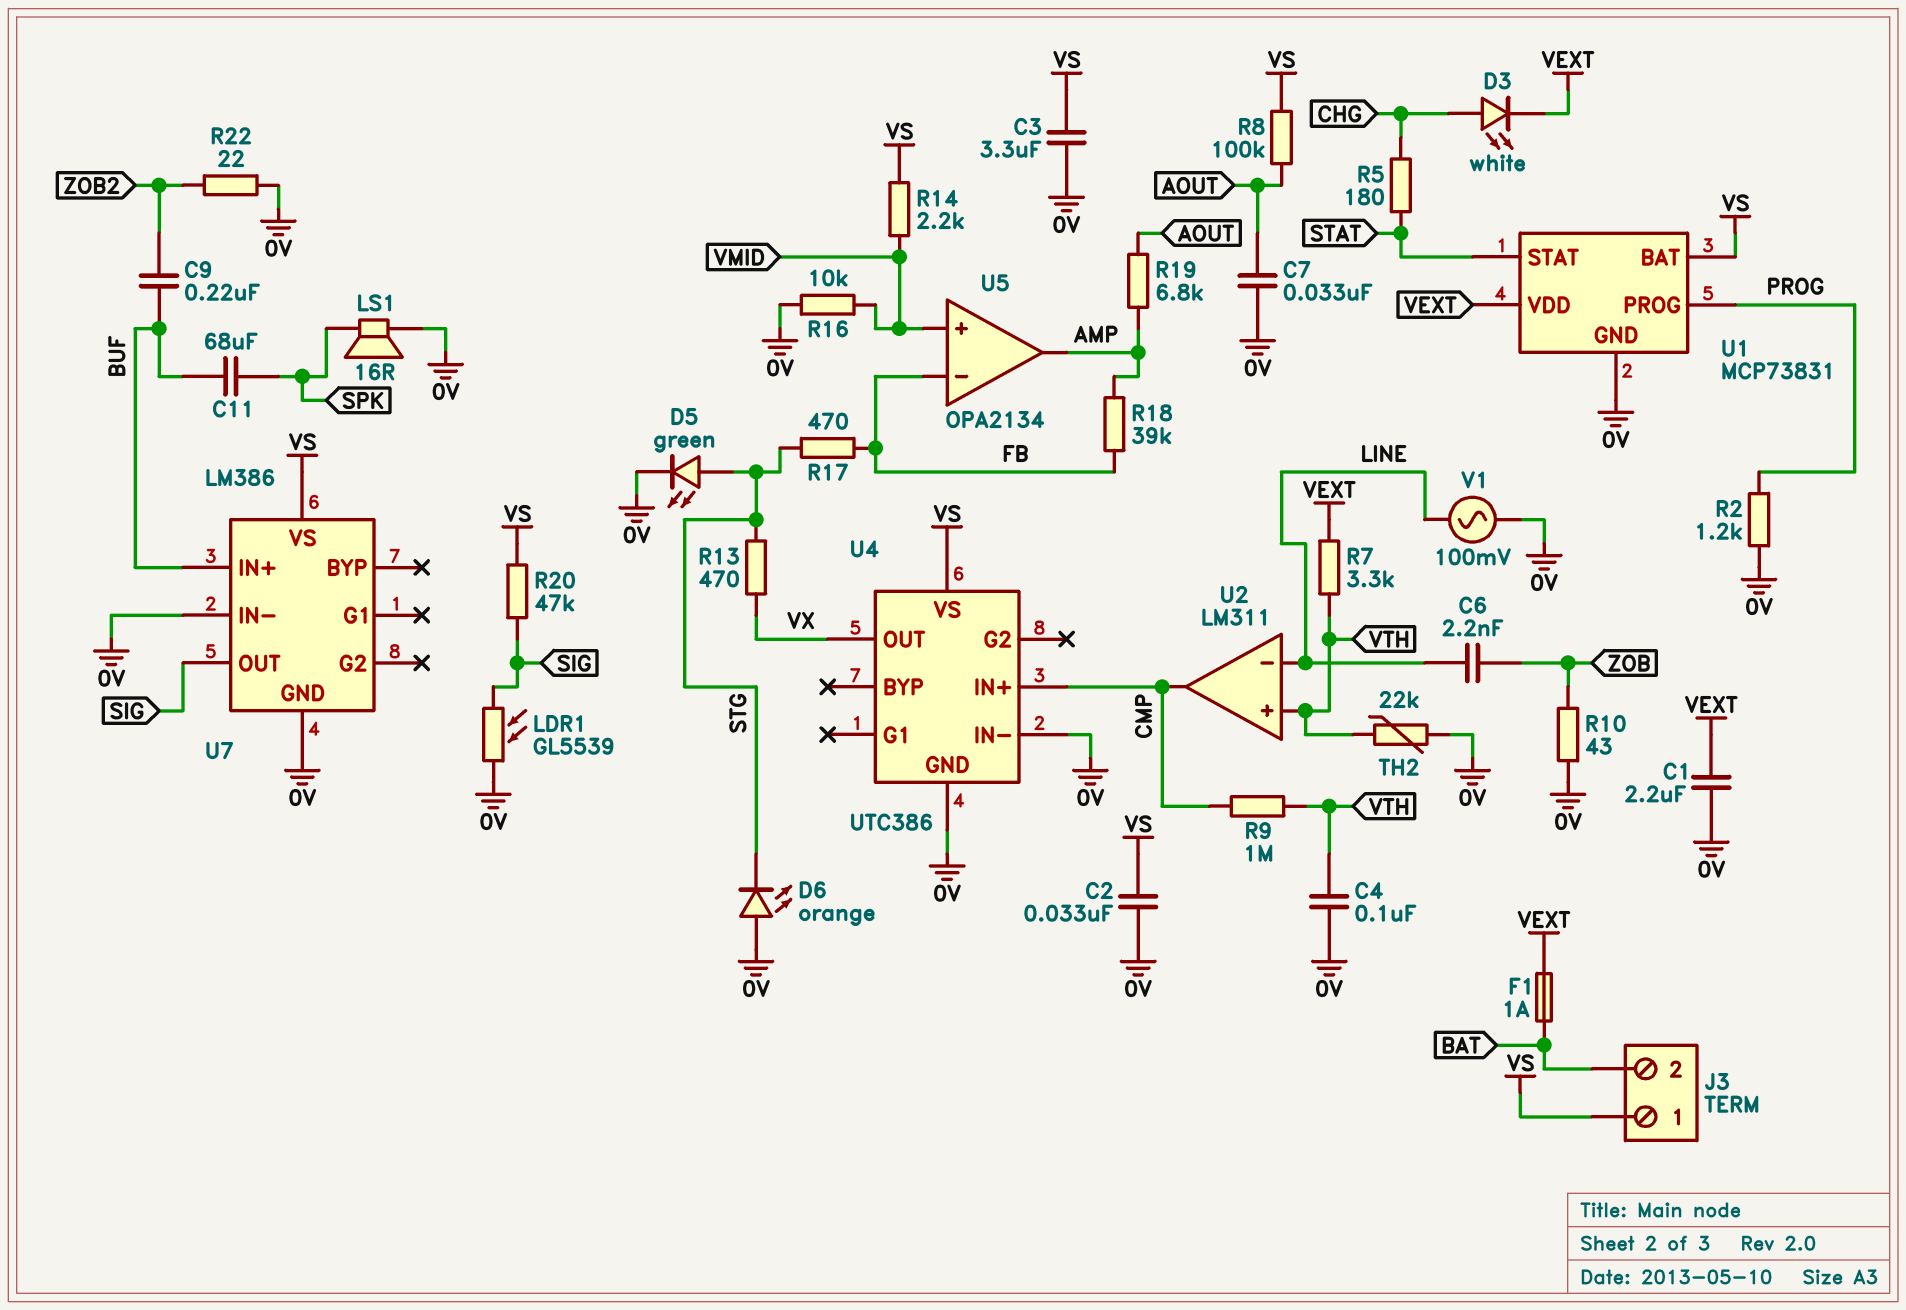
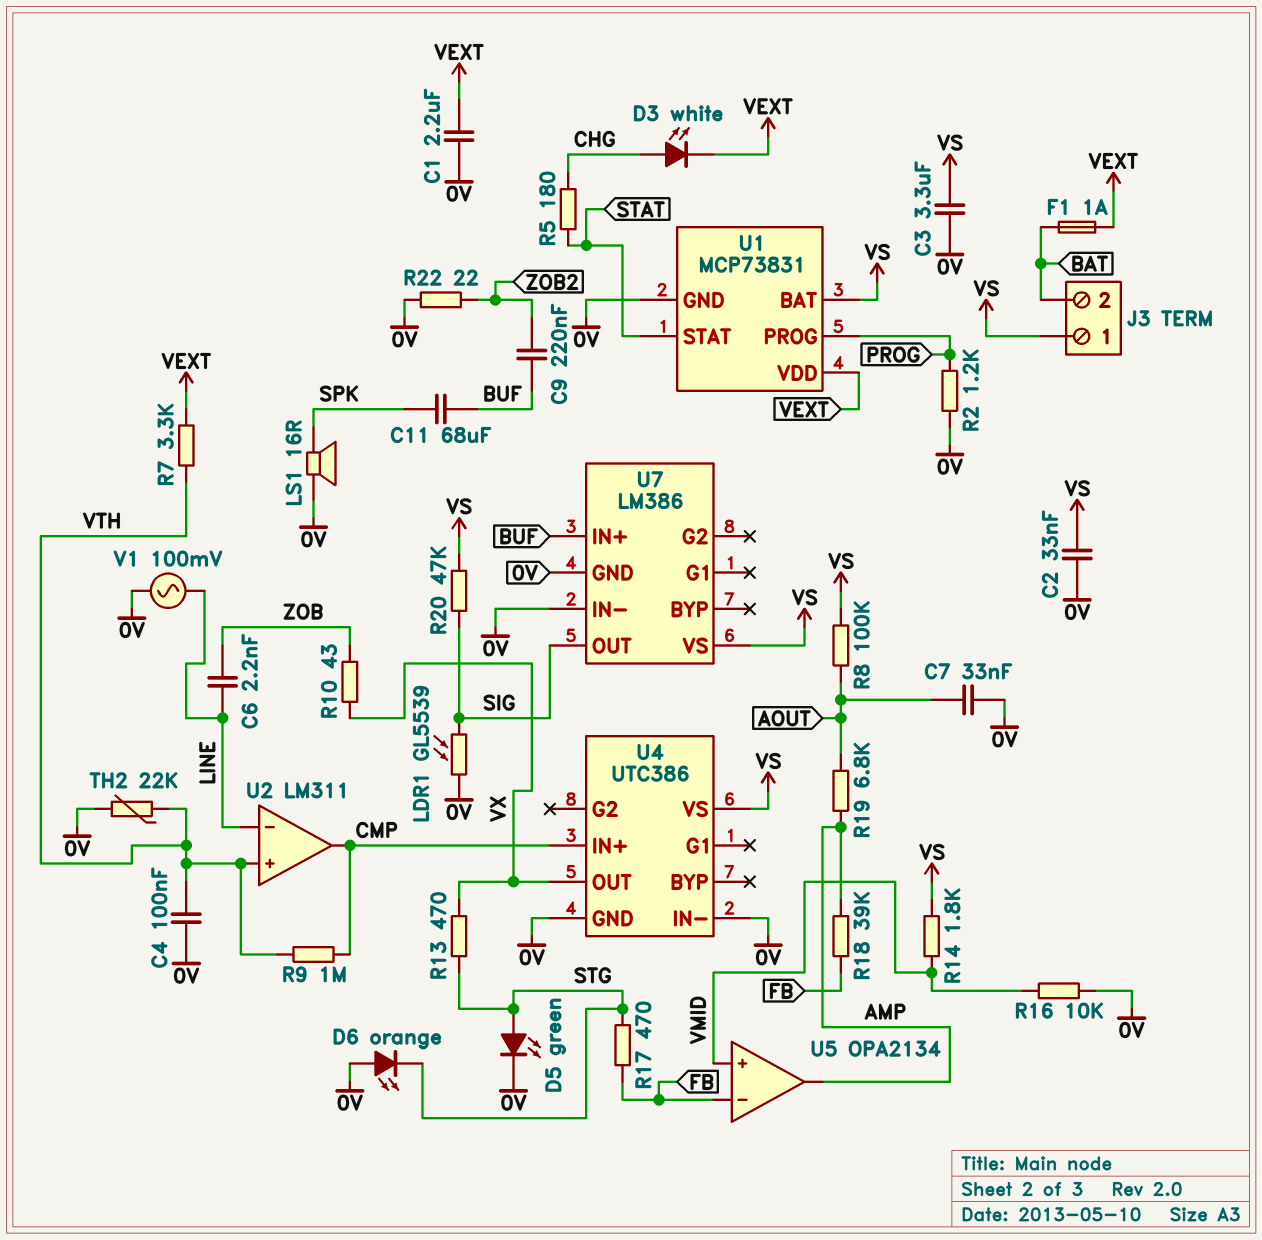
R10: 43 (0V, ZOB) -> 43 (VX, ZOB)
R14: 2.2k (VMID, VS) -> 1.8k (VMID, VS)

